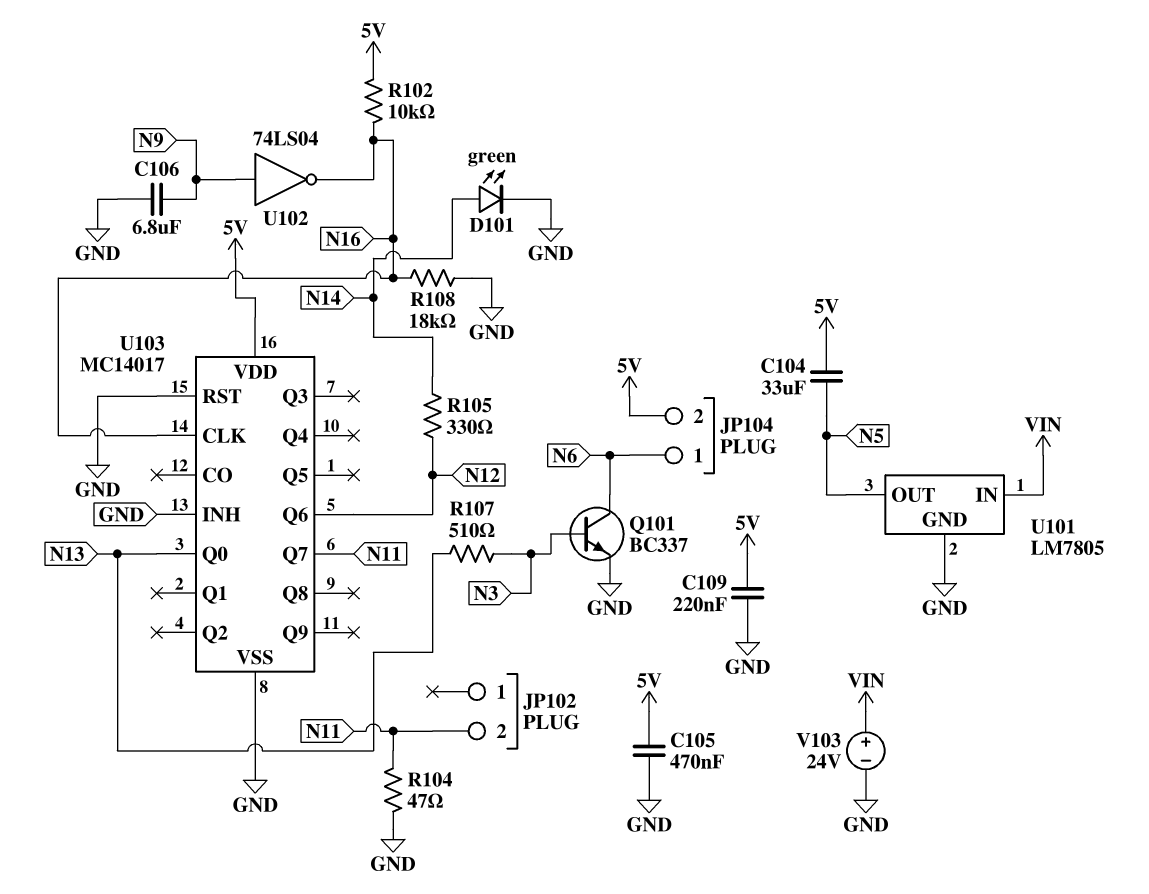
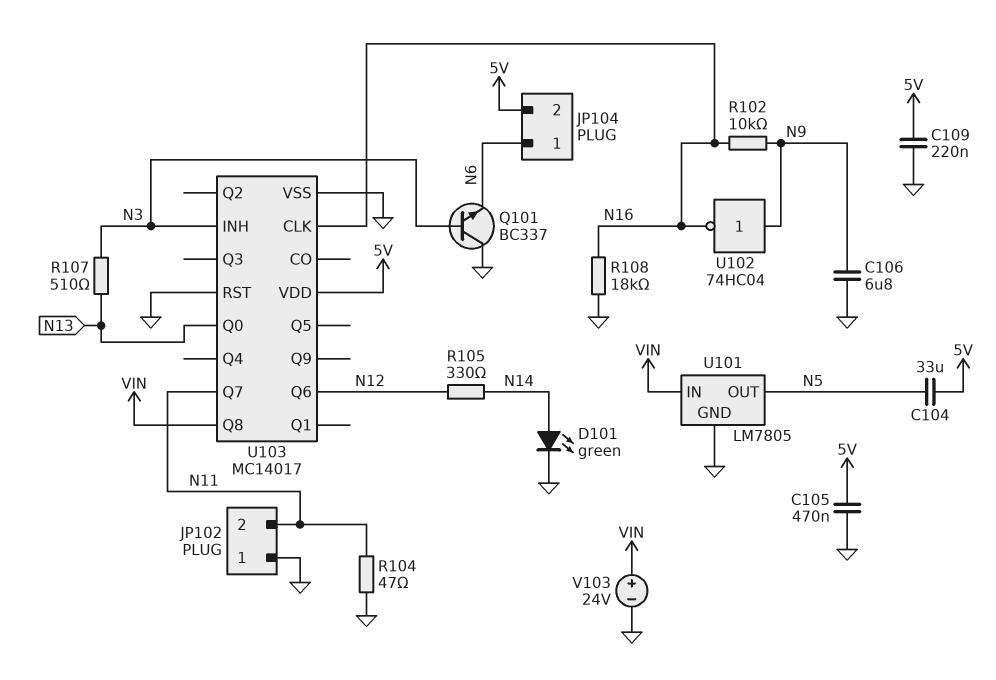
JP102 pin 1: none -> GND
Q101: NPN BC337 (B N3, C N6, E GND) -> NPN BC337 (B N3, C GND, E N6)
R102: 10k (5V, N16) -> 10k (N9, N16)
U102: NOT 74LS04 (in N9, out N16) -> NOT 74HC04 (in N9, out N16)
U103 pin INH: GND -> N3
U103 pin Q8: none -> VIN

